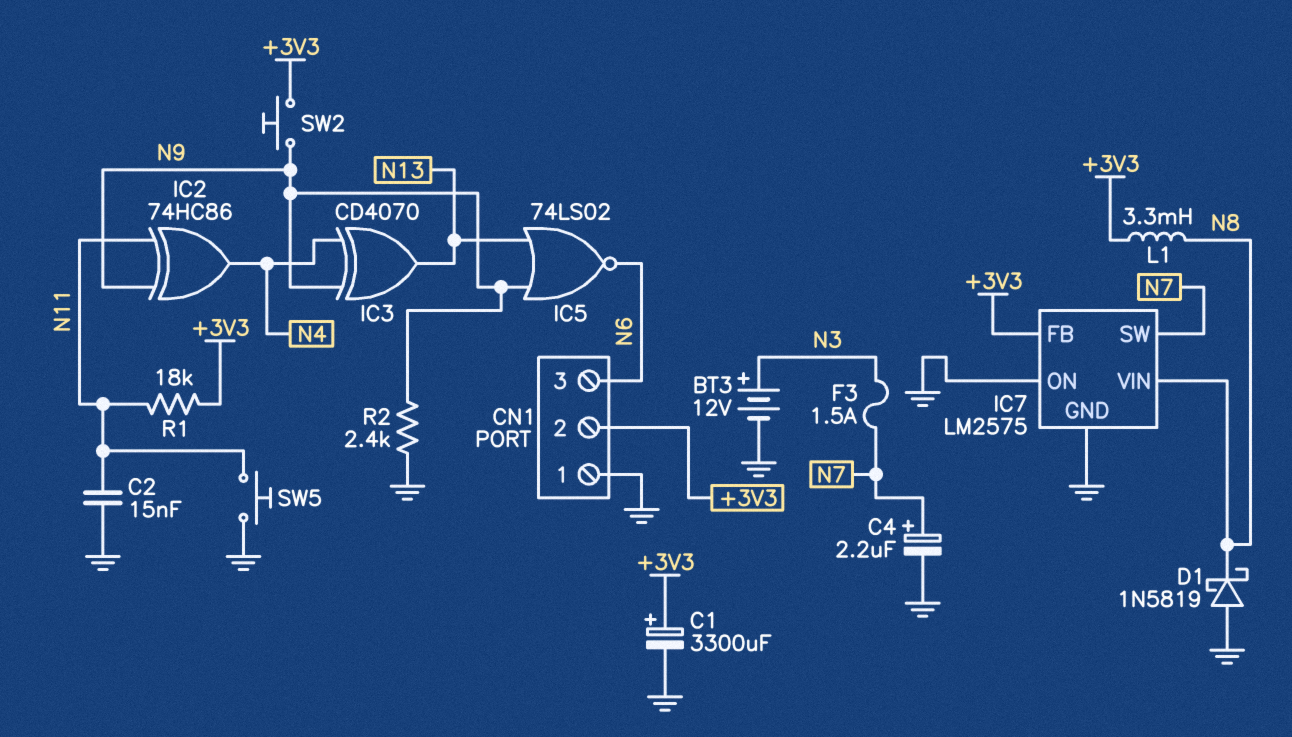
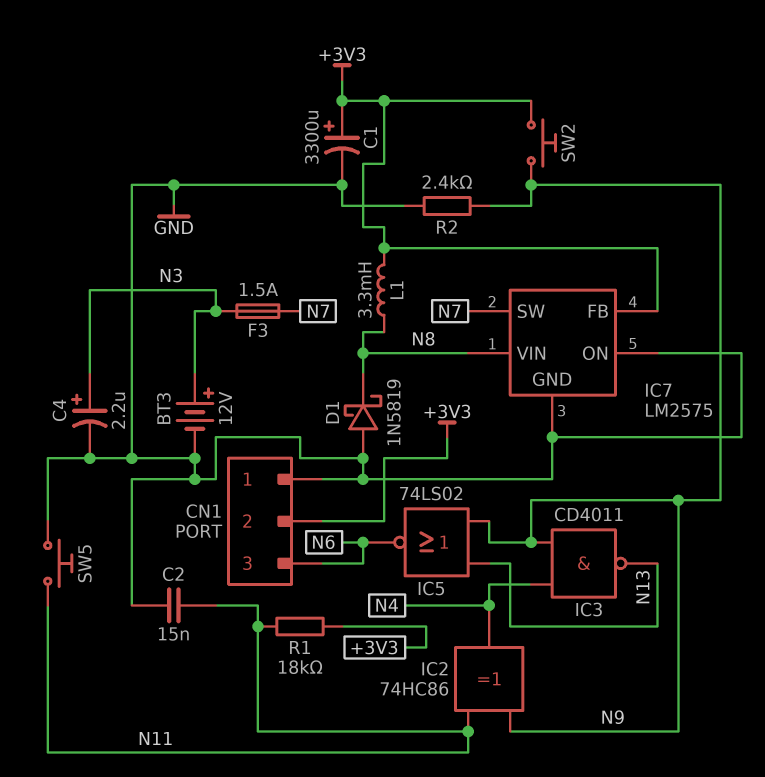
C4: 2.2uF (plus N7, minus GND) -> 2.2uF (plus N3, minus GND)
IC3: XOR CD4070 (in N4, in N9, out N13) -> NAND CD4011 (in N4, in N9, out N13)

